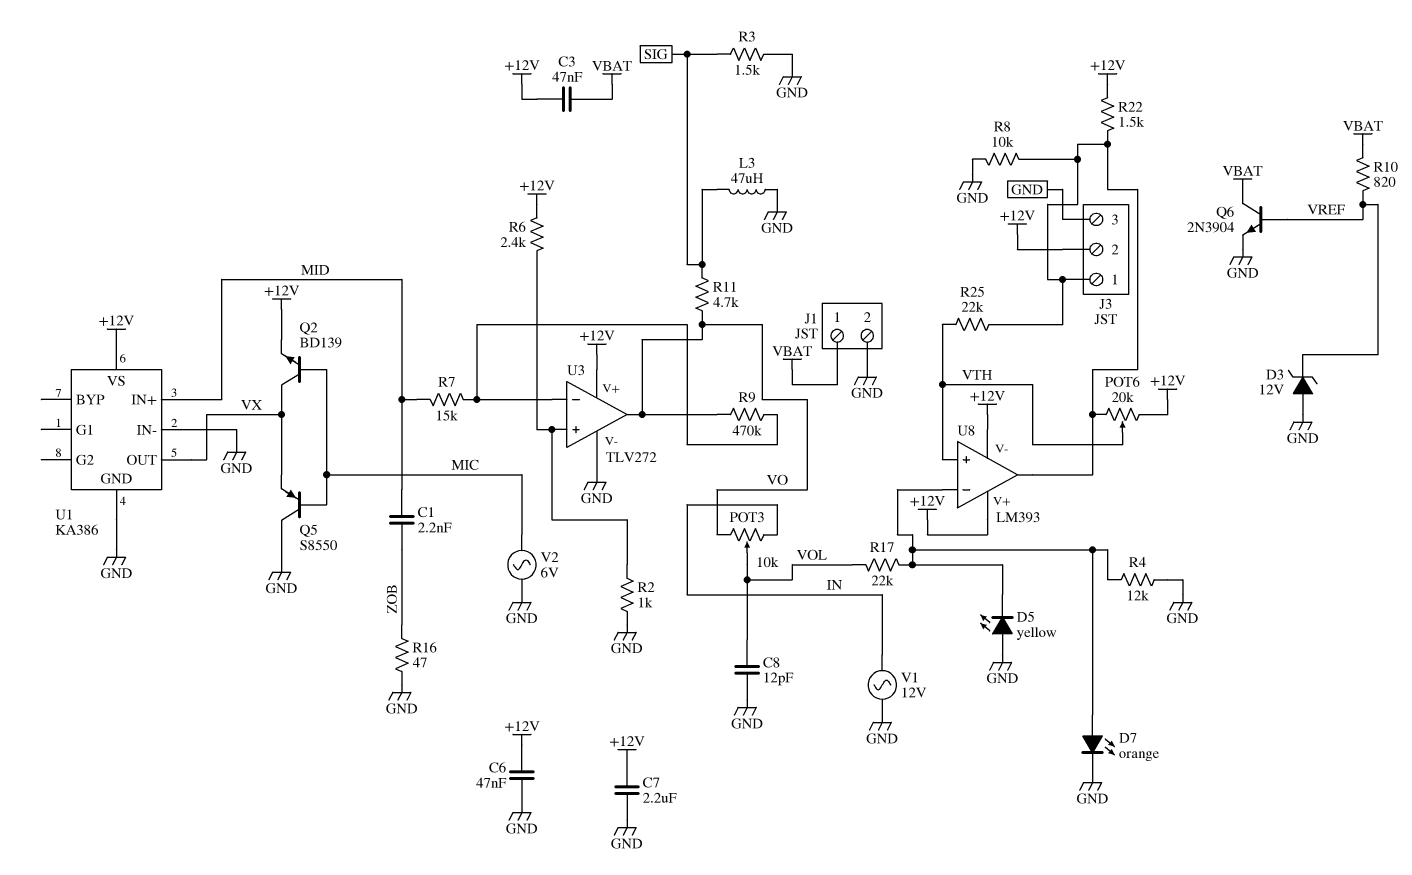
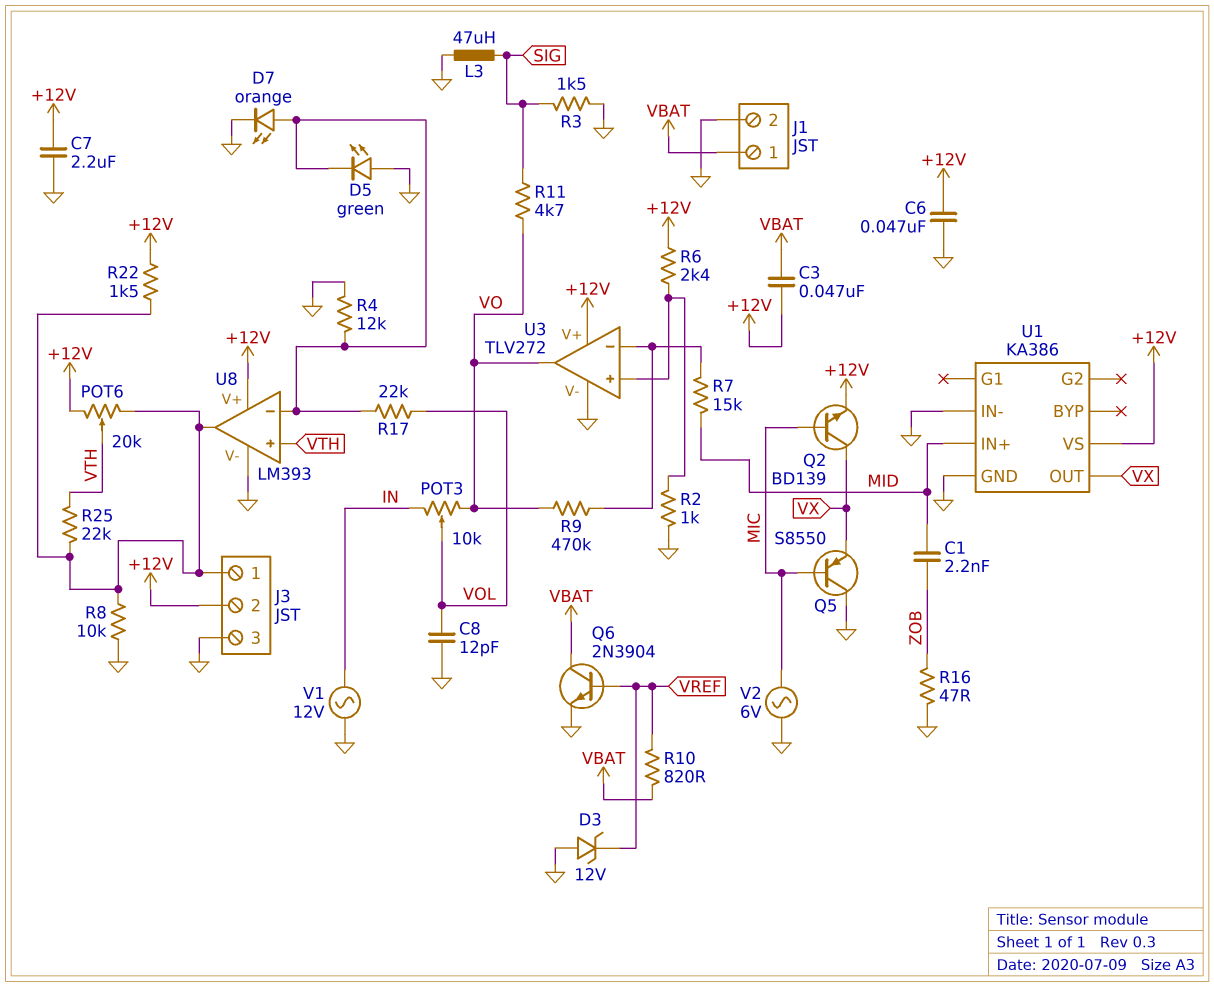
D5: LED yellow (A GND, K U8/in-) -> LED green (A GND, K U8/in-)
U8 pin V-: +12V -> GND

